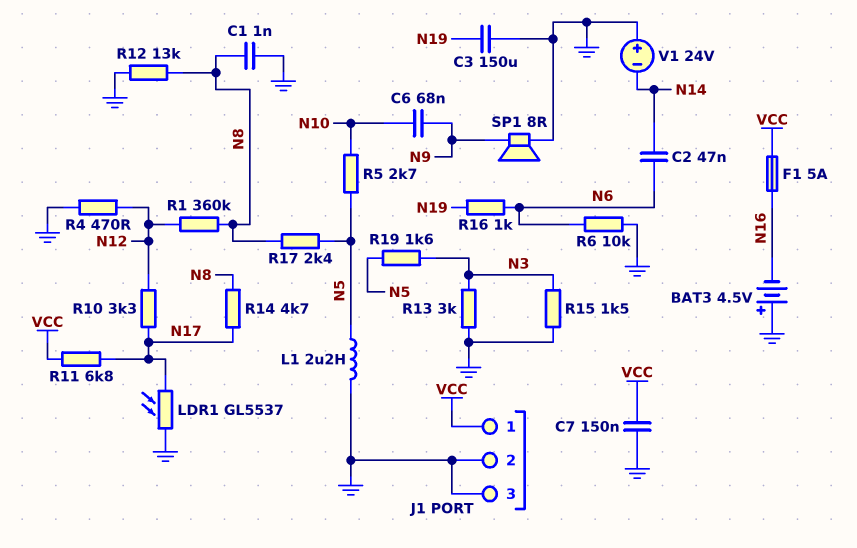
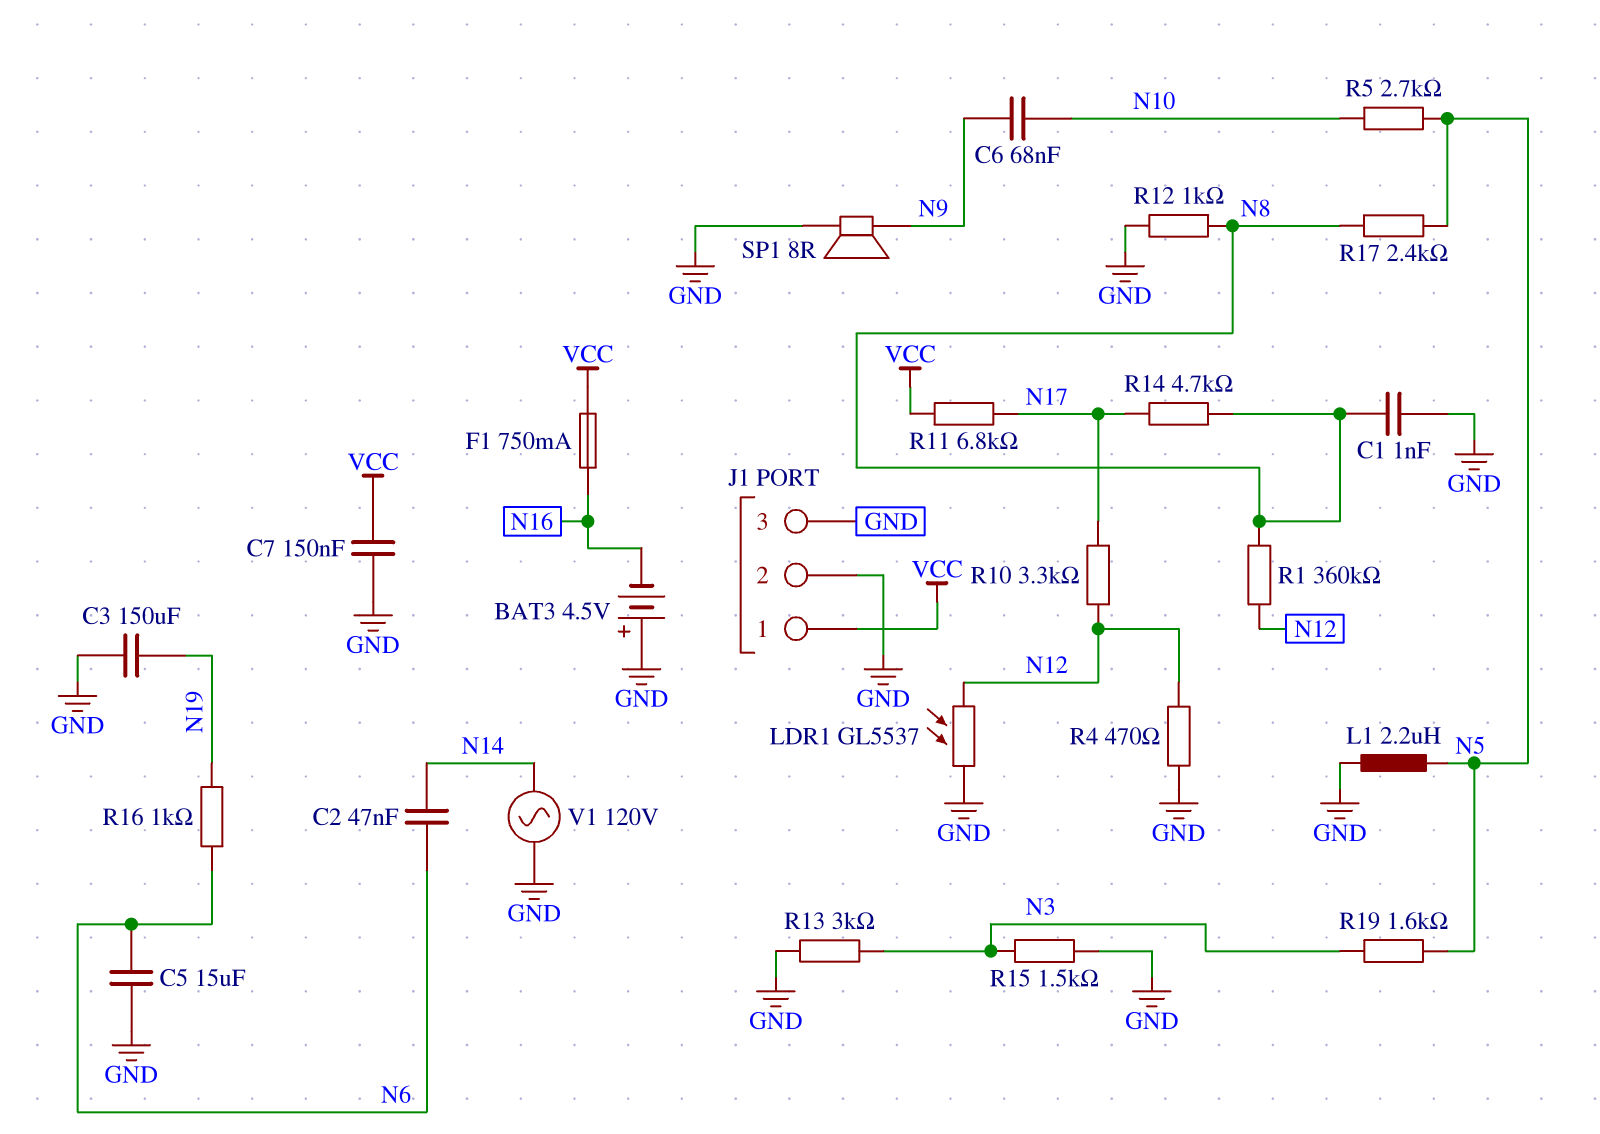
C5: none -> 15uF (GND, N6)
F1: 5A (N16, VCC) -> 750mA (N16, VCC)
LDR1: GL5537 (GND, N17) -> GL5537 (GND, N12)
R6: 10k (GND, N6) -> none
R12: 13k (GND, N8) -> 1k (GND, N8)
V1: 24V (plus GND, minus N14) -> AC 120V (GND, N14)

